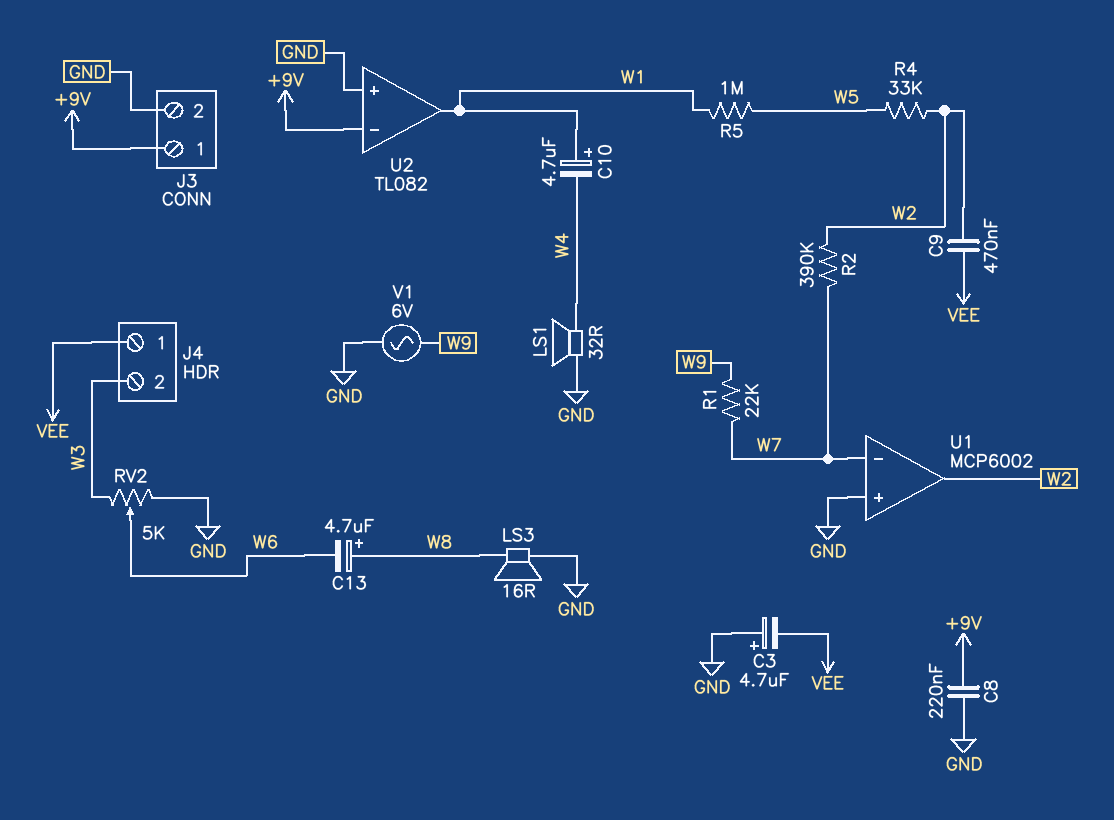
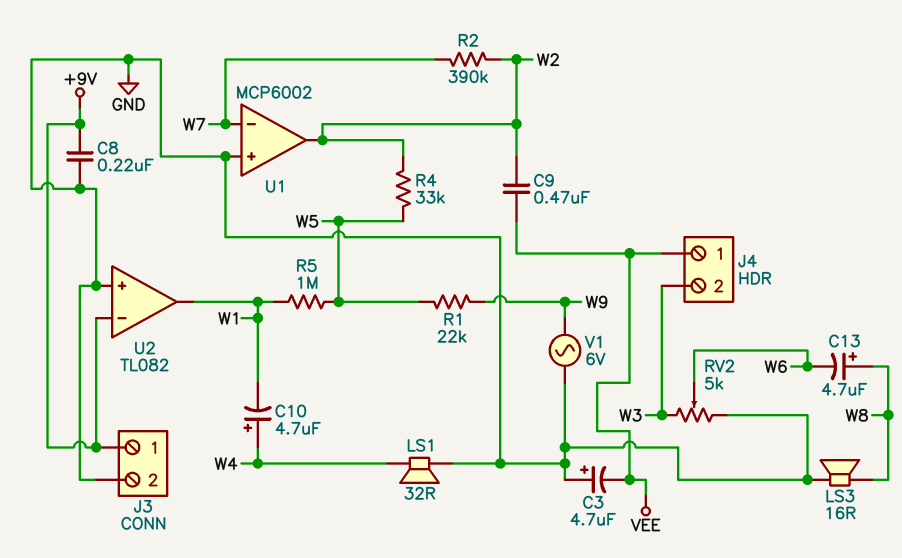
C10: 4.7uF (plus W1, minus W4) -> 4.7uF (plus W4, minus W1)
R1: 22k (W7, W9) -> 22k (W5, W9)

